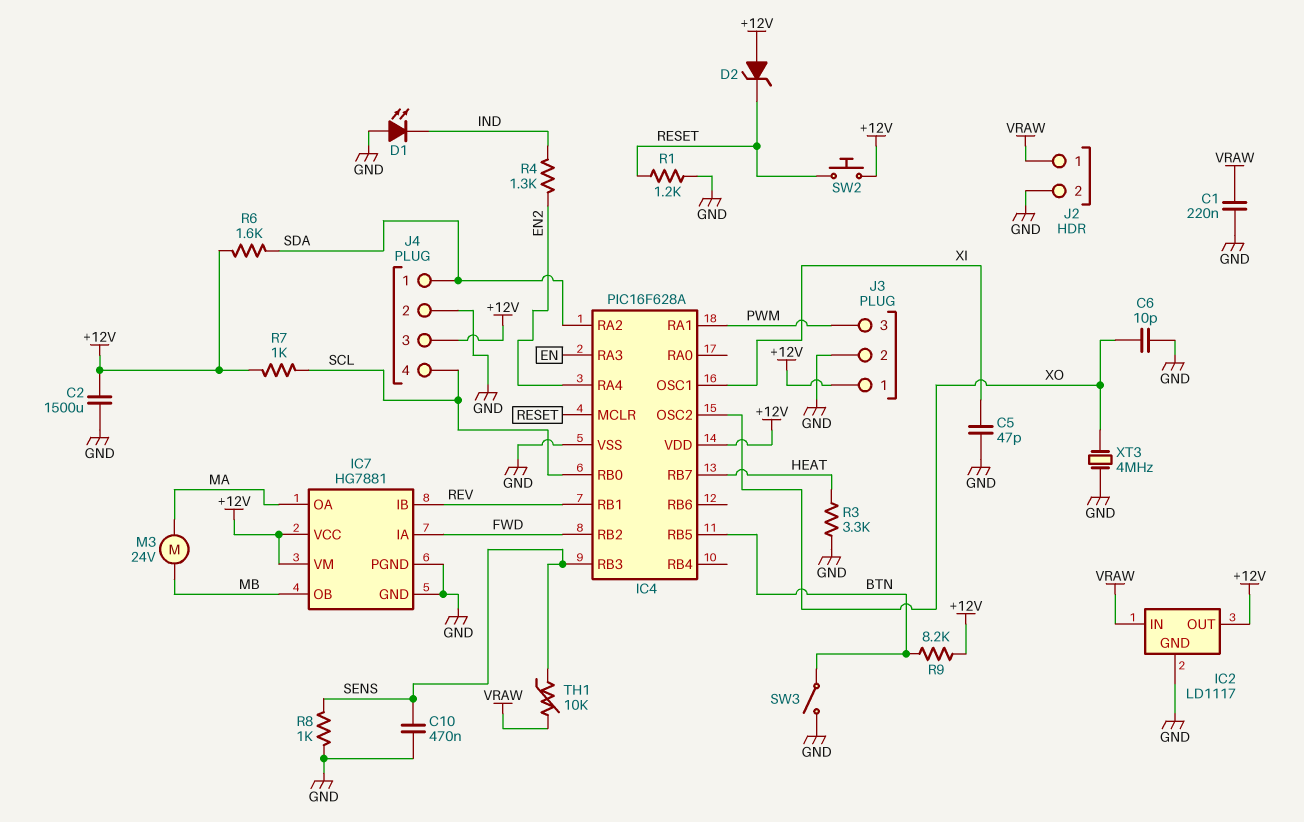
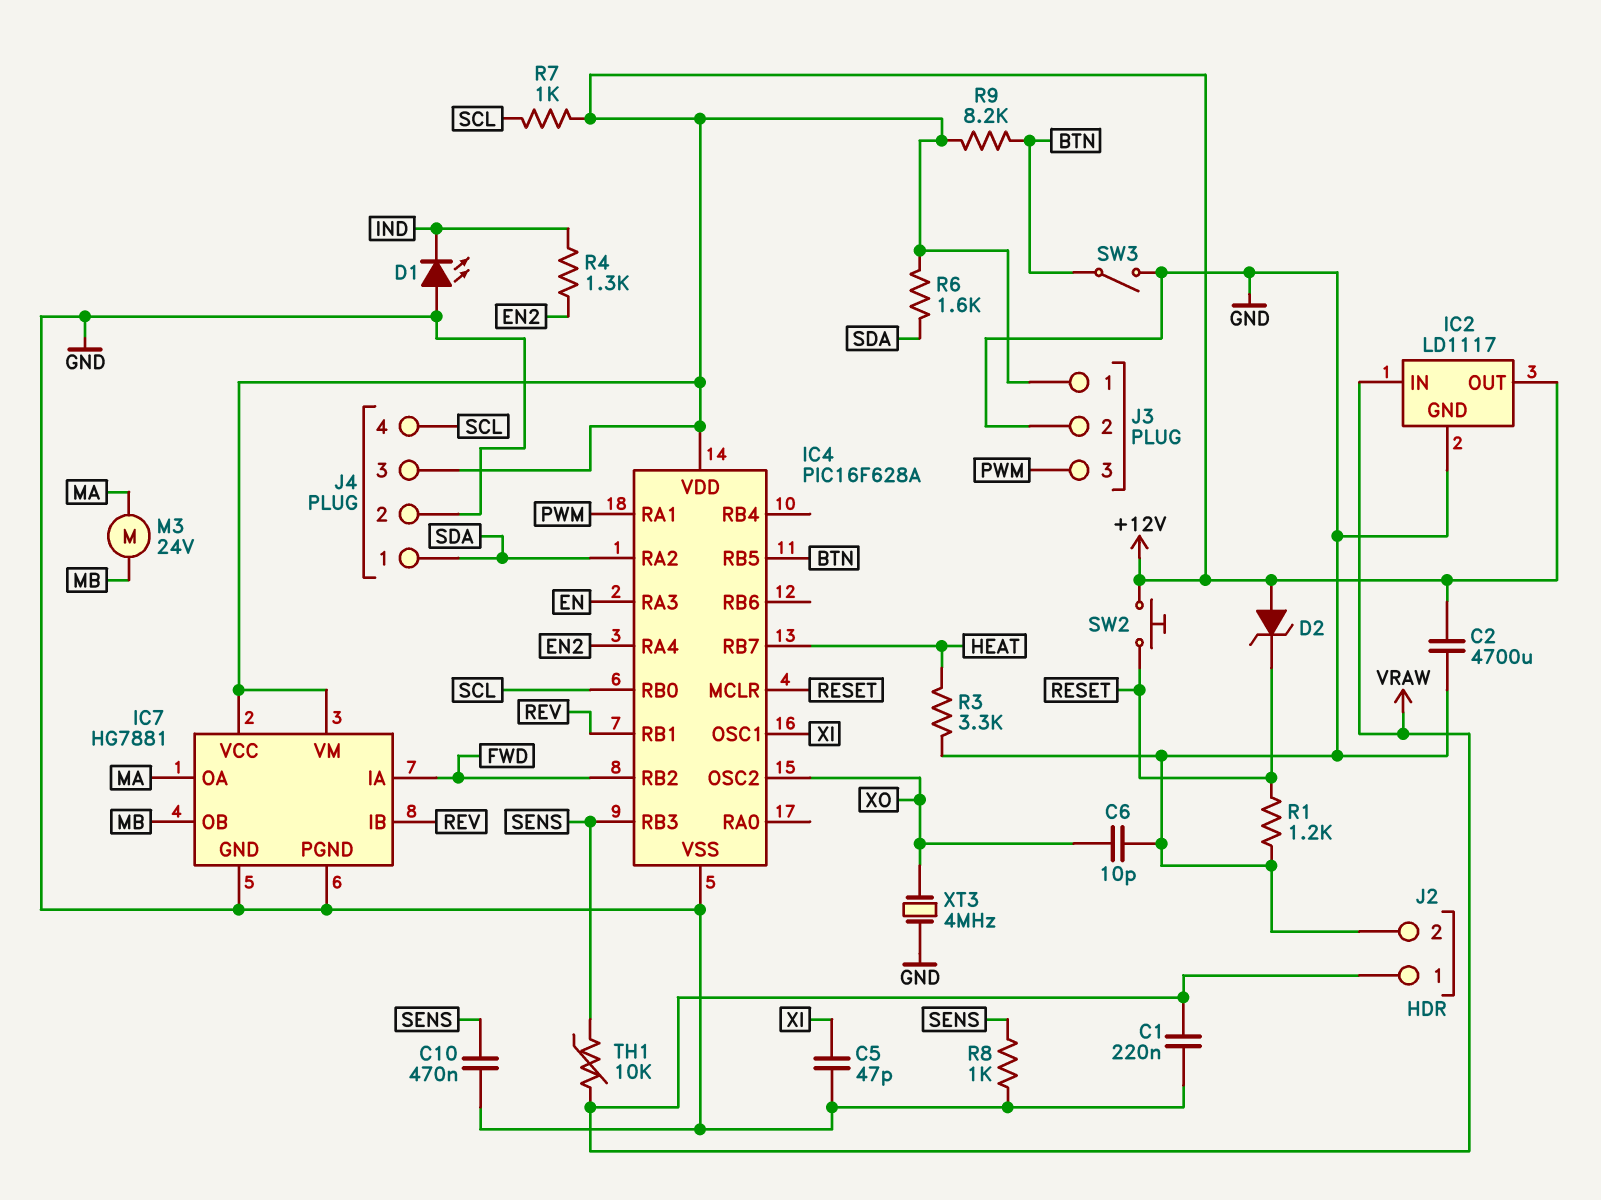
C2: 1500uF (+12V, GND) -> 4700uF (+12V, GND)

